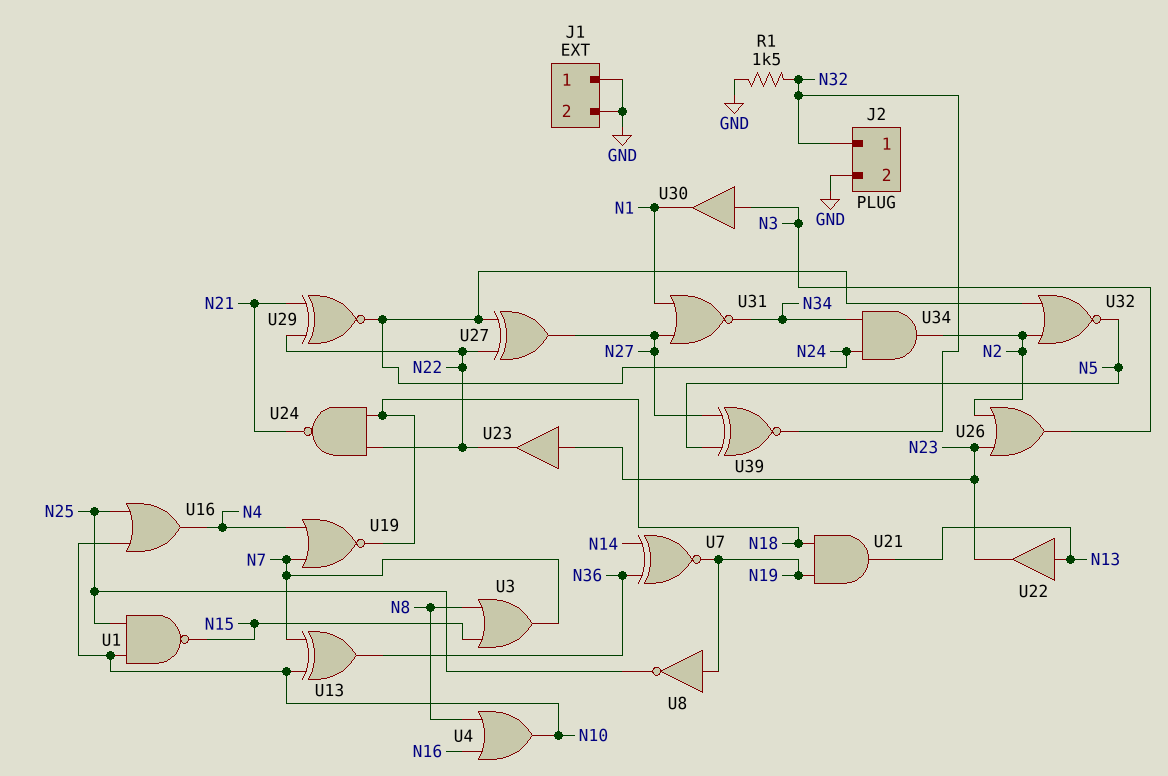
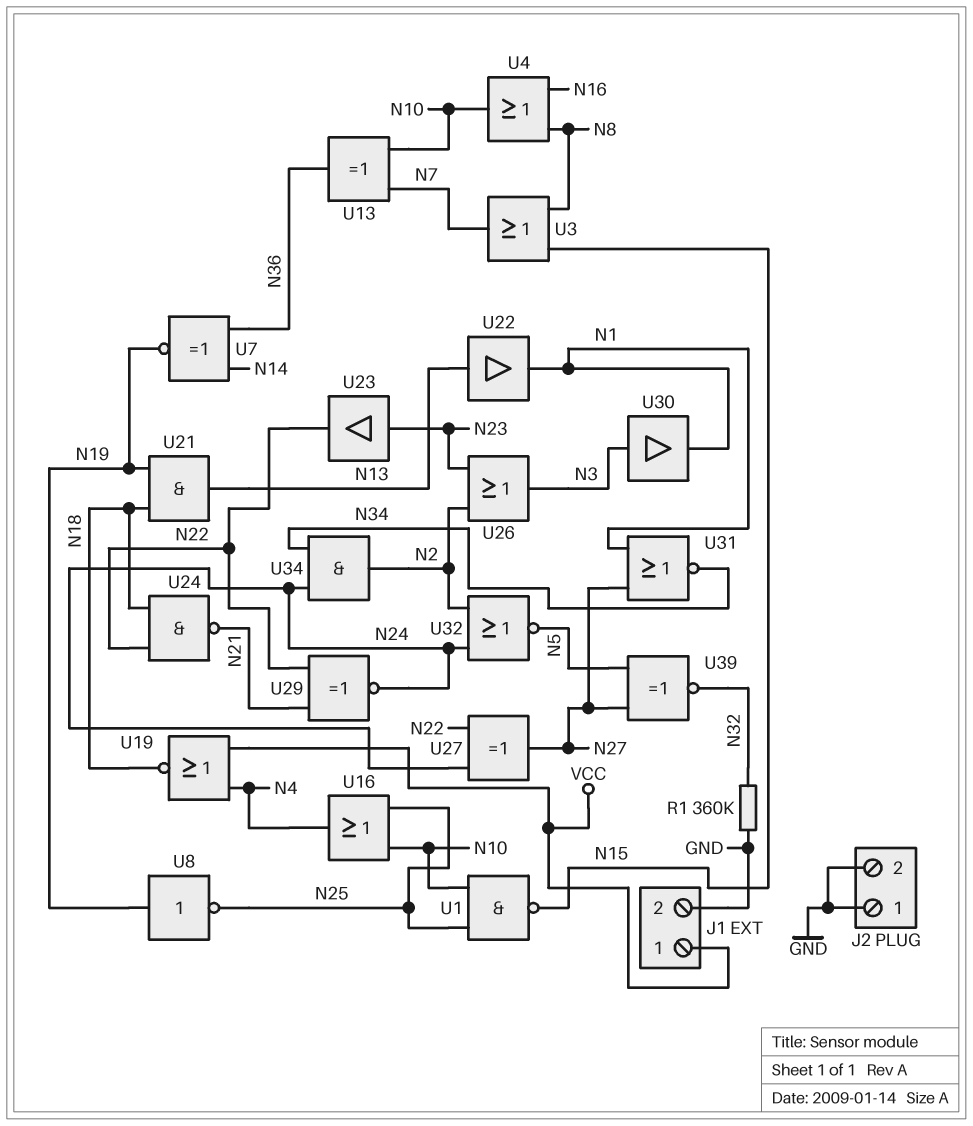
J1 pin 1: GND -> VCC
J2 pin 1: N32 -> GND
R1: 1.5k (GND, N32) -> 360k (GND, N32)
U19: NOR (in N4, in N7, out N18) -> NOR (in N4, in VCC, out N18)
U22: buffer (in N13, out N23) -> buffer (in N13, out N1)

